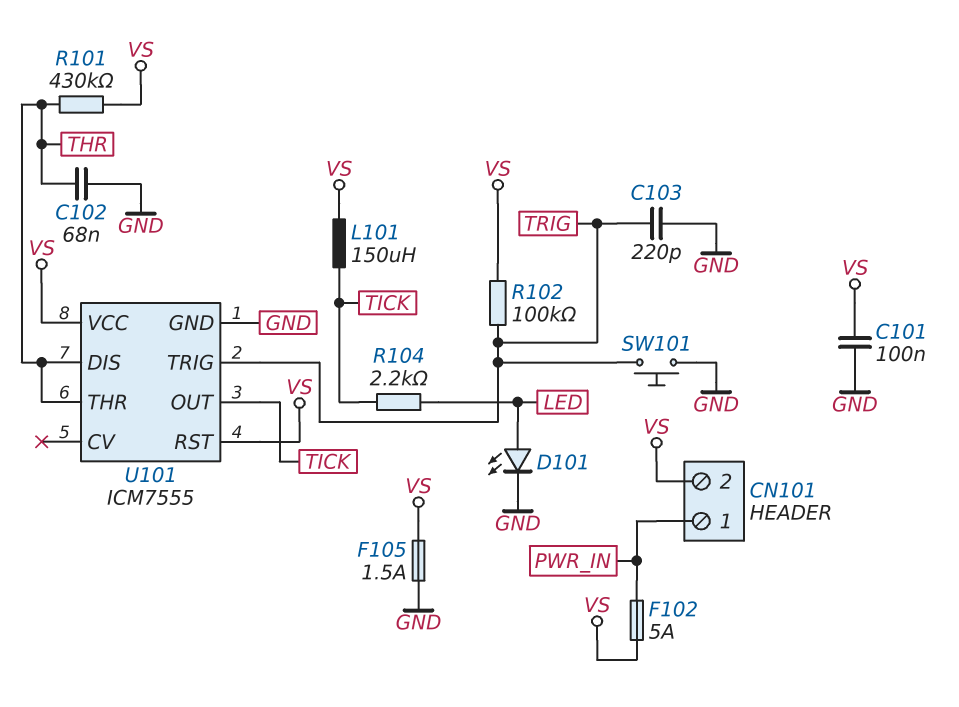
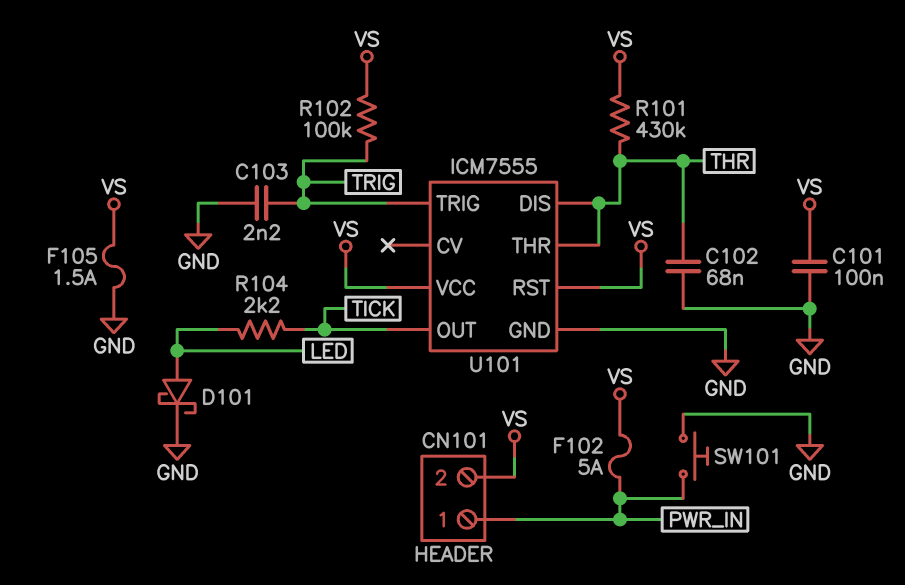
C103: 220pF (GND, TRIG) -> 2.2nF (GND, TRIG)
D101: LED (A LED, K GND) -> schottky (A LED, K GND)
L101: 150uH (TICK, VS) -> none
SW101: button (GND, TRIG) -> button (GND, PWR_IN)

